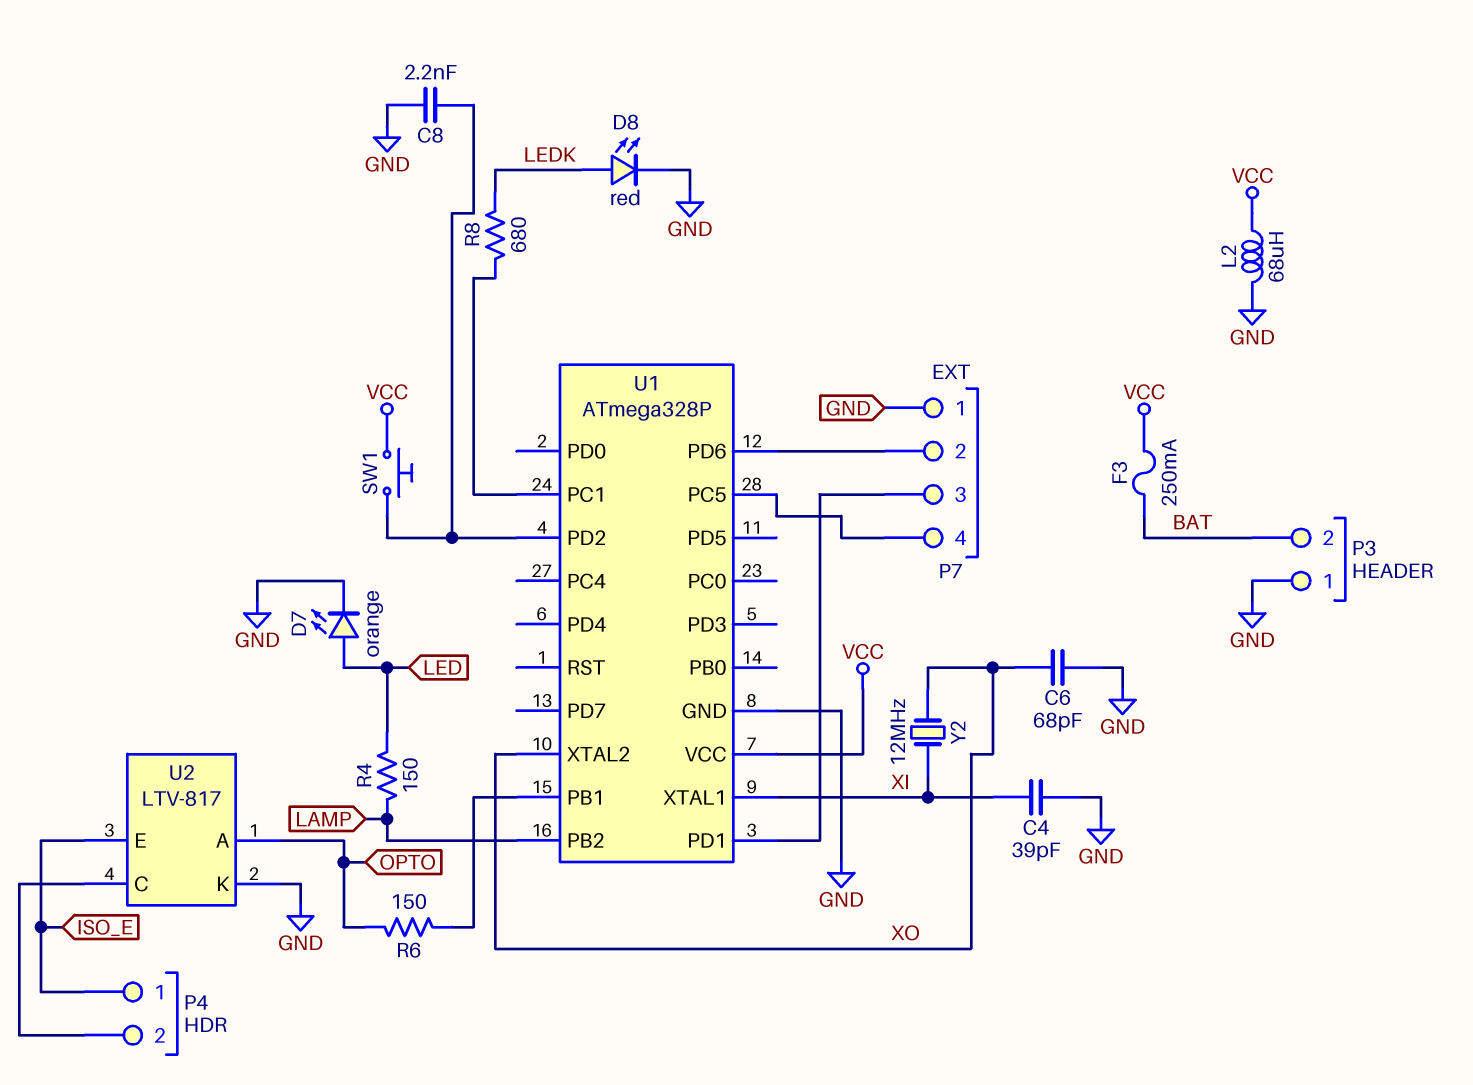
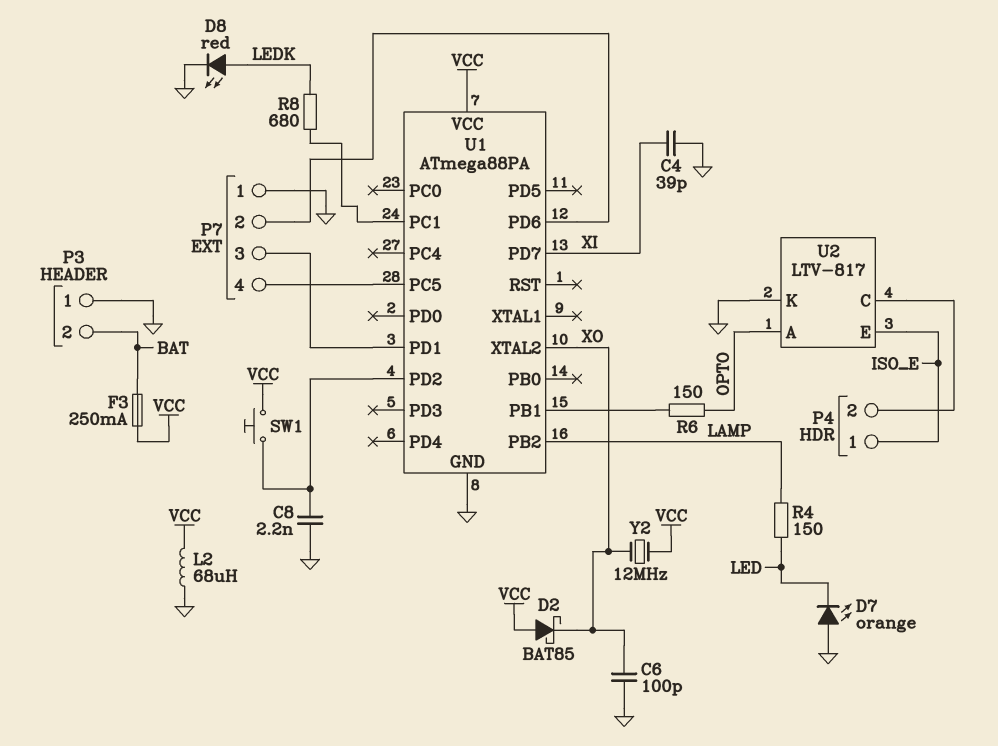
C6: 68pF (GND, XO) -> 100pF (GND, XO)
D2: none -> schottky BAT85 (A VCC, K XO)
D7: LED orange (A LED, K GND) -> LED orange (A GND, K LED)
U1: ATmega328P -> ATmega88PA
U1 pin PD7: none -> XI
U1 pin XTAL1: XI -> none
Y2: 12MHz (XI, XO) -> 12MHz (VCC, XO)

